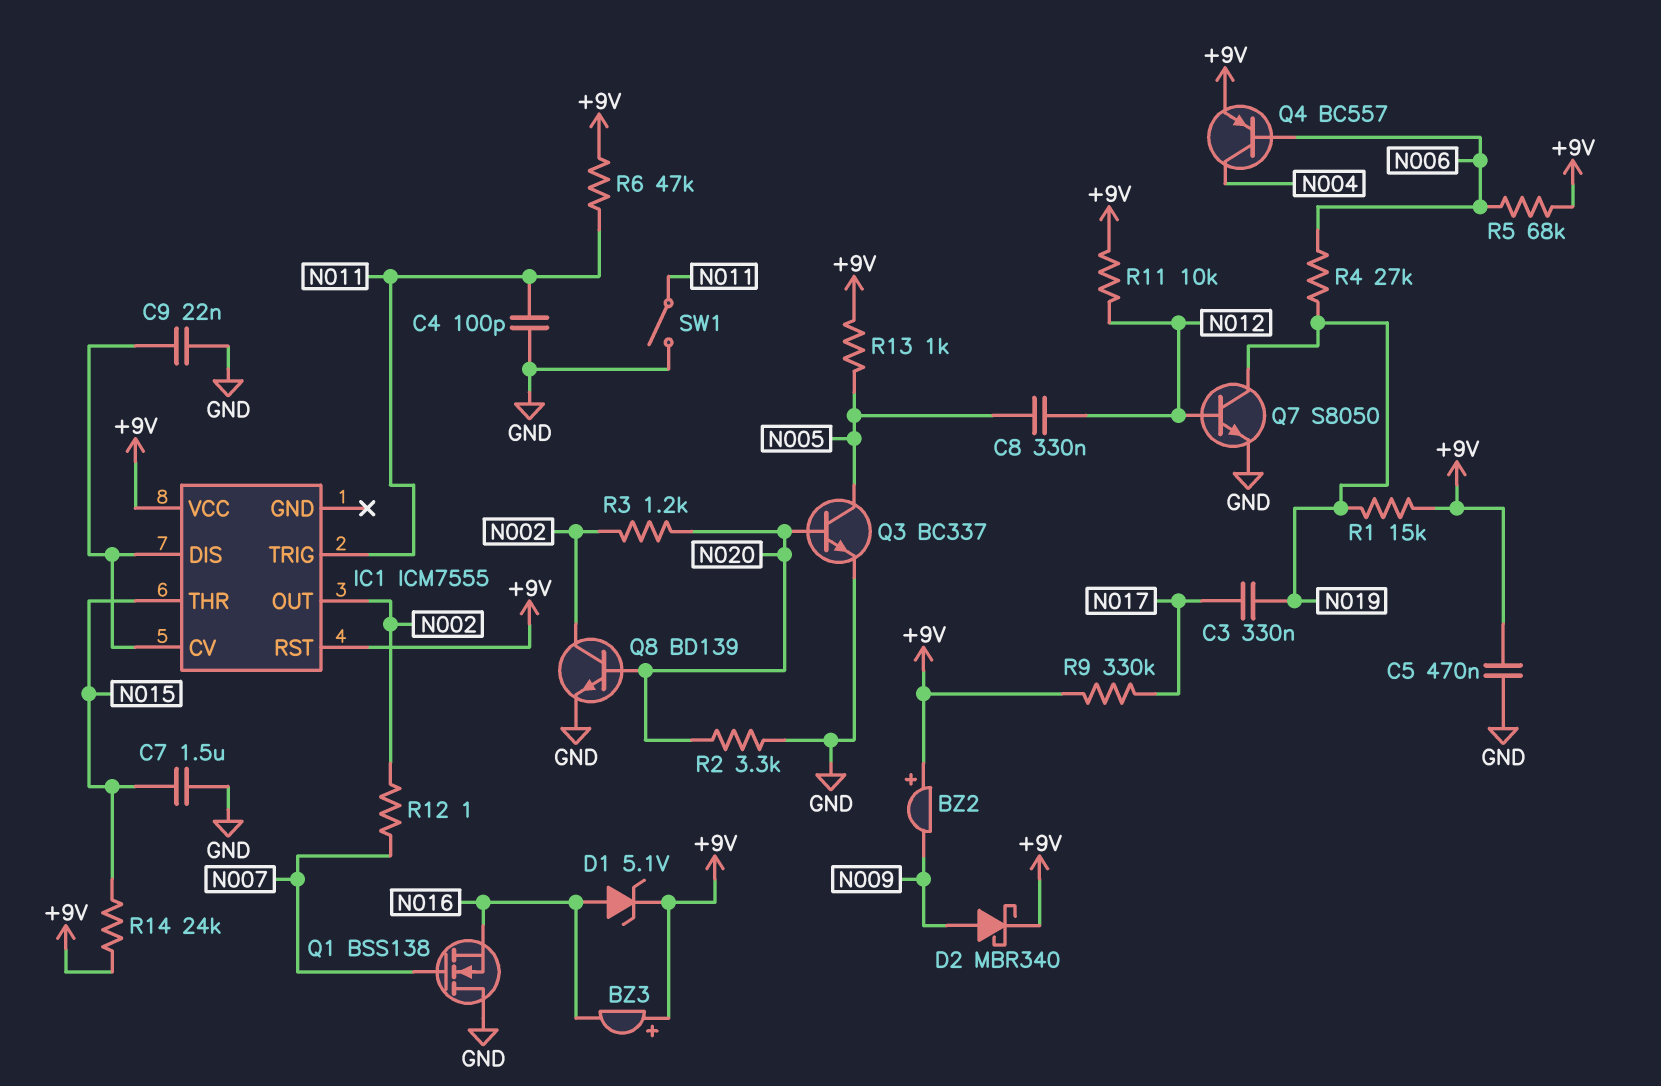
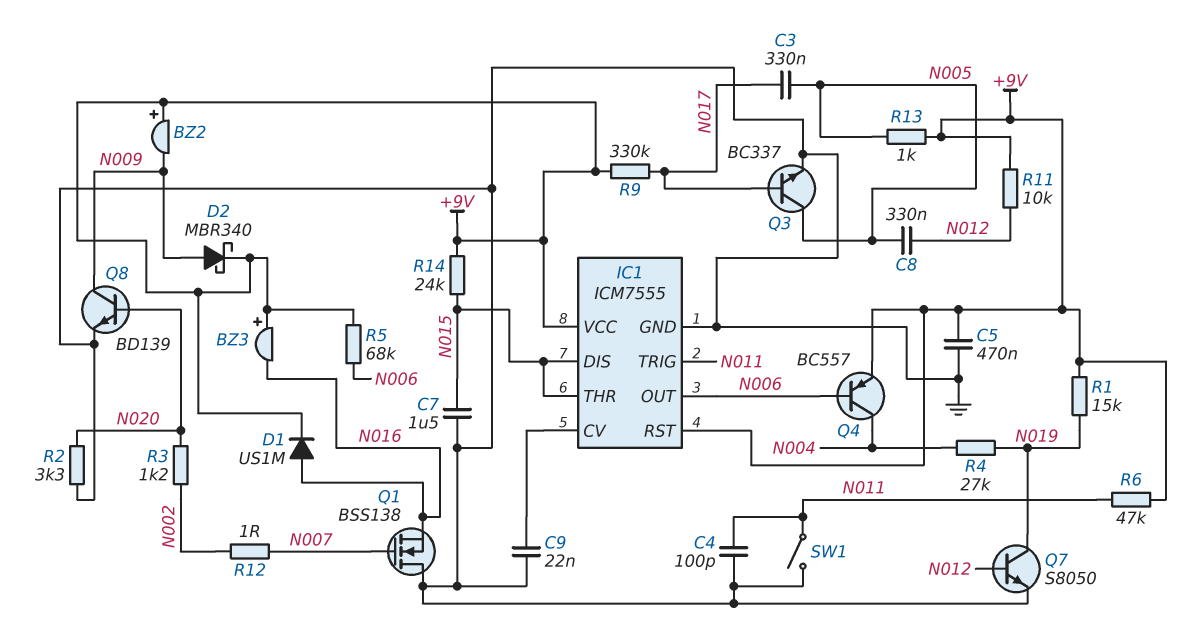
C3: 330nF (N017, N019) -> 330nF (N005, N017)
D1: zener 5.1V (A N016, K +9V) -> diode US1M (A N016, K +9V)
IC1 pin DIS: IC1/CV -> N015
IC1 pin GND: none -> GND
IC1 pin OUT: N002 -> N006
Q3: NPN BC337 (B N020, C N005, E GND) -> NPN BC337 (B N017, C N005, E GND)
Q8: NPN BD139 (B N020, C N002, E GND) -> NPN BD139 (B N020, C N009, E GND)
R4: 27k (N006, N019) -> 27k (N004, N019)

